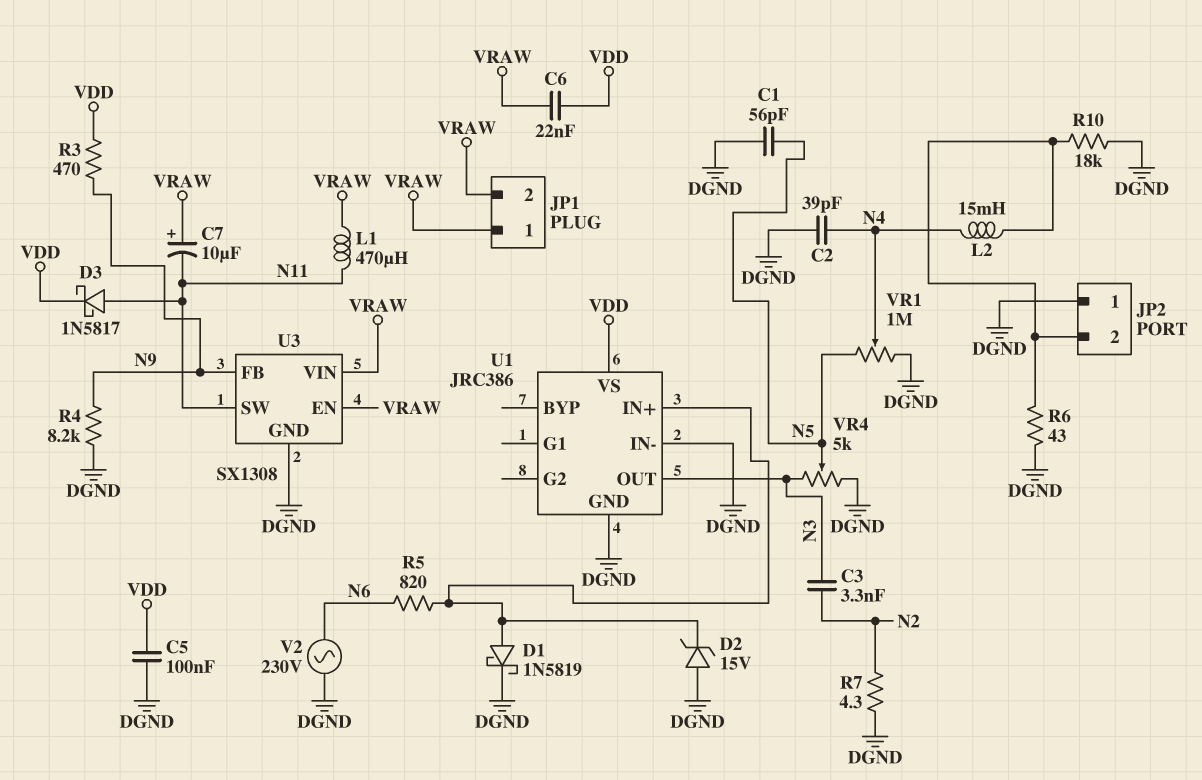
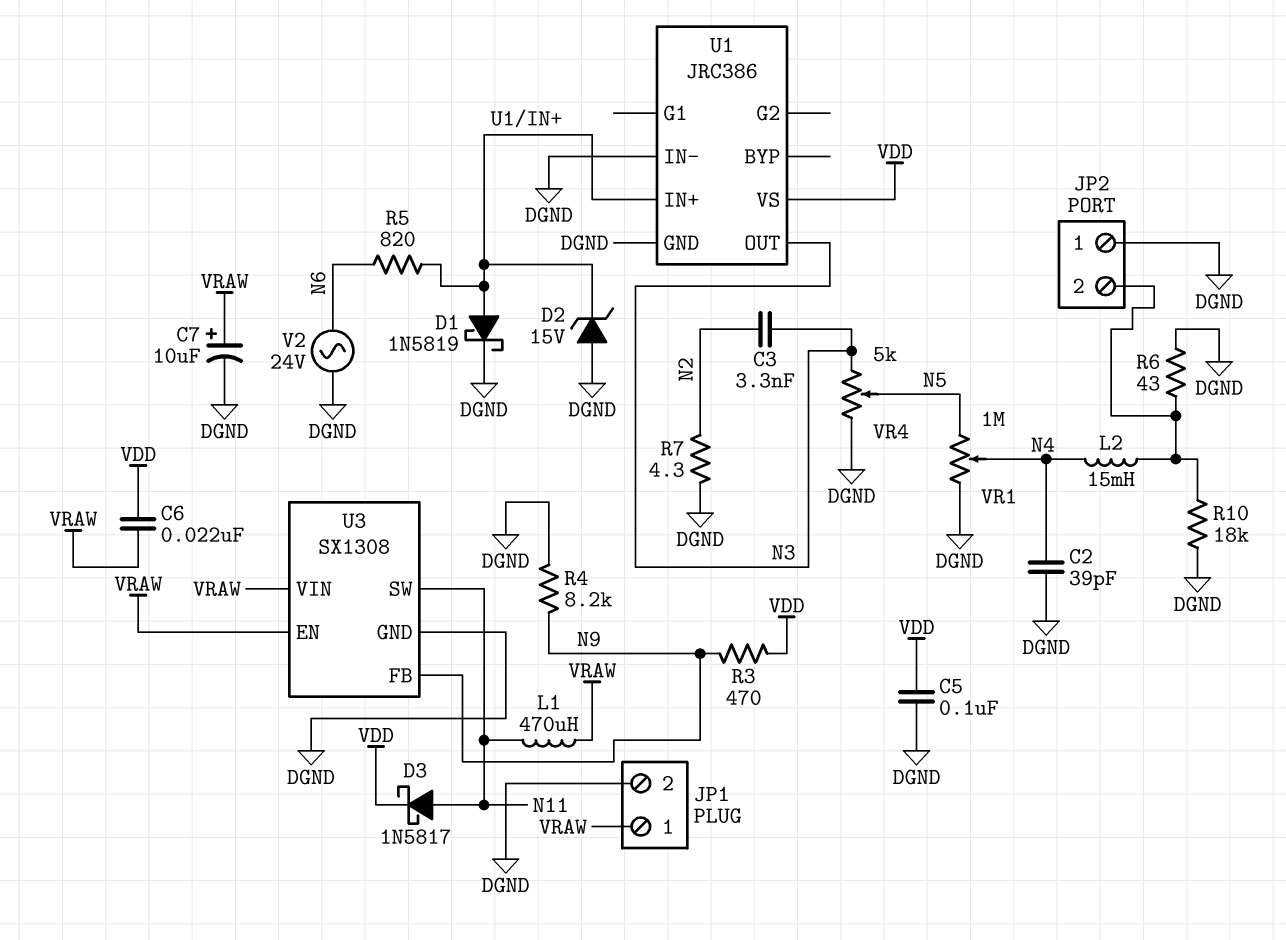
C1: 56pF (DGND, N5) -> none
C7: 10uF (plus VRAW, minus N11) -> 10uF (plus VRAW, minus DGND)
JP1 pin 2: VRAW -> DGND
V2: AC 230V (DGND, N6) -> AC 24V (DGND, N6)

